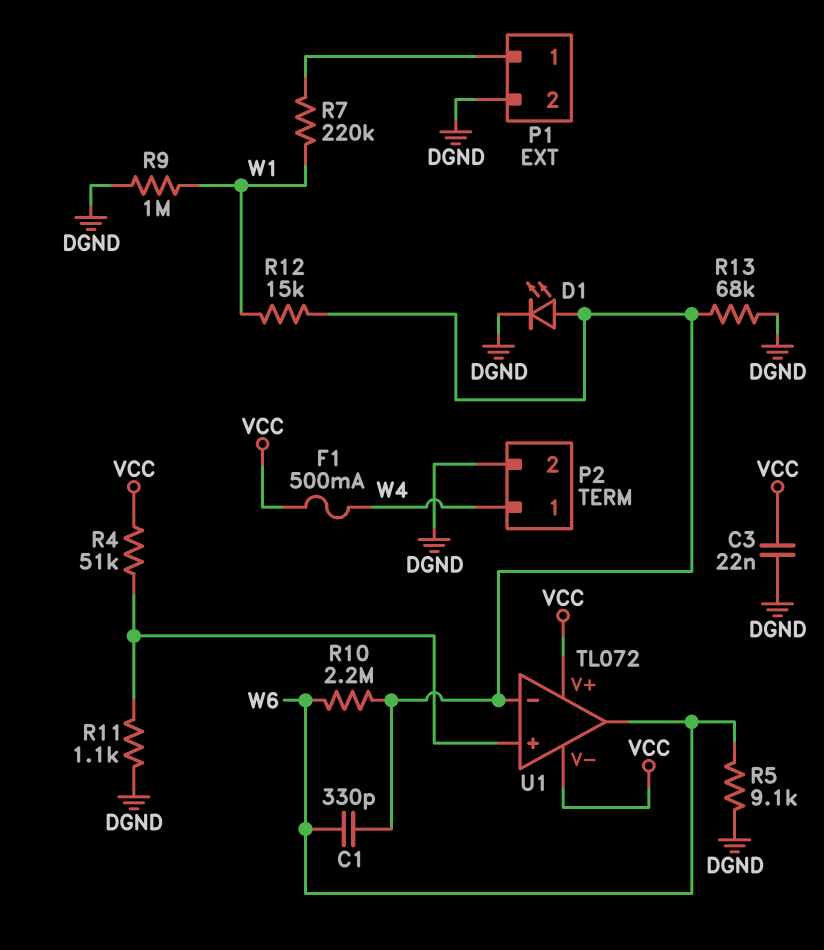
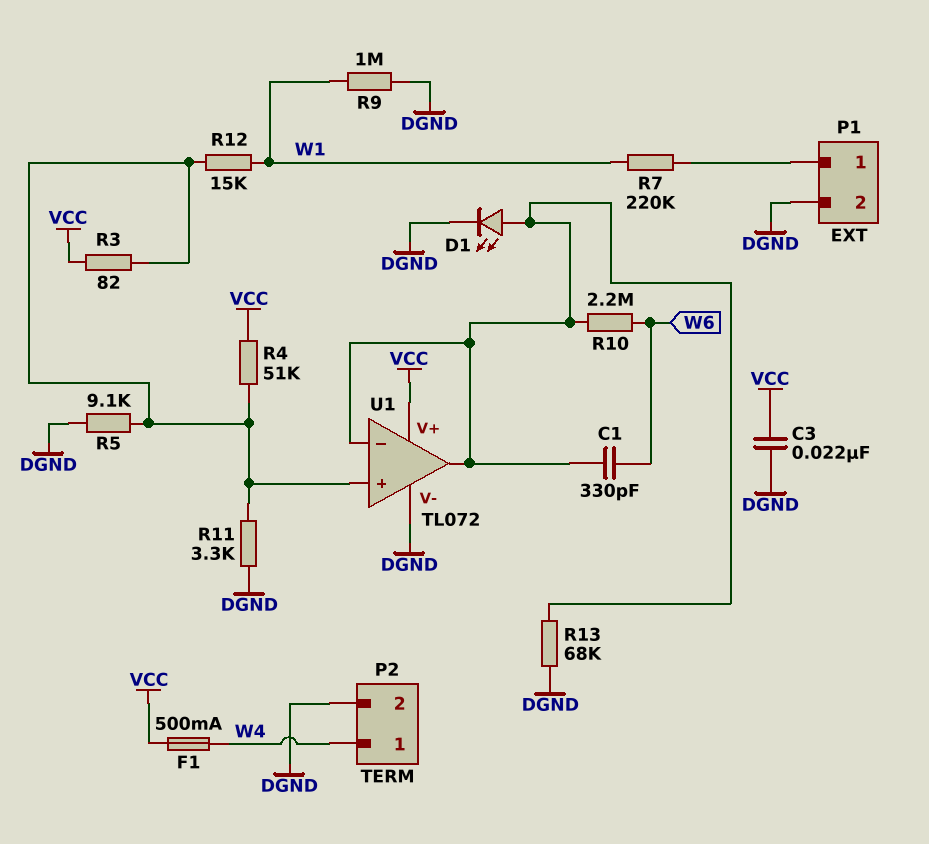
R3: none -> 82 (U1/in+, VCC)
R5: 9.1k (DGND, W6) -> 9.1k (DGND, U1/in+)
R11: 1.1k (DGND, U1/in+) -> 3.3k (DGND, U1/in+)
R12: 15k (U1/in-, W1) -> 15k (U1/in+, W1)
U1 pin V-: VCC -> DGND
U1 pin out: W6 -> U1/in-

